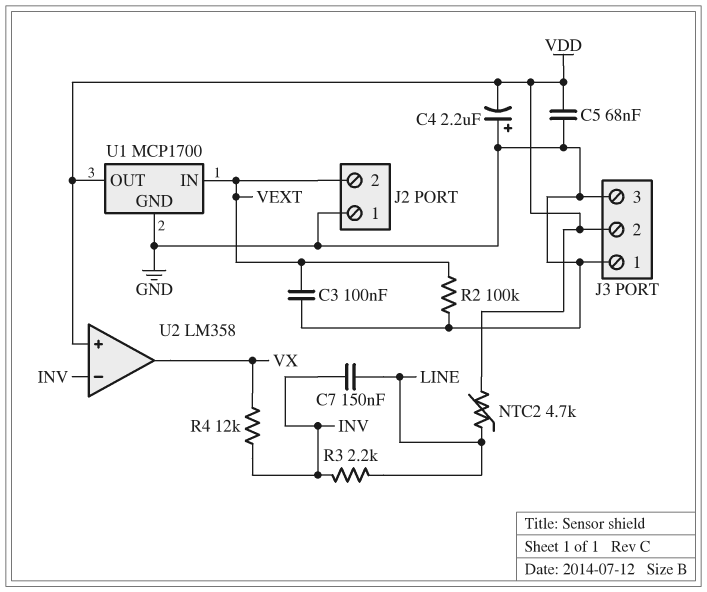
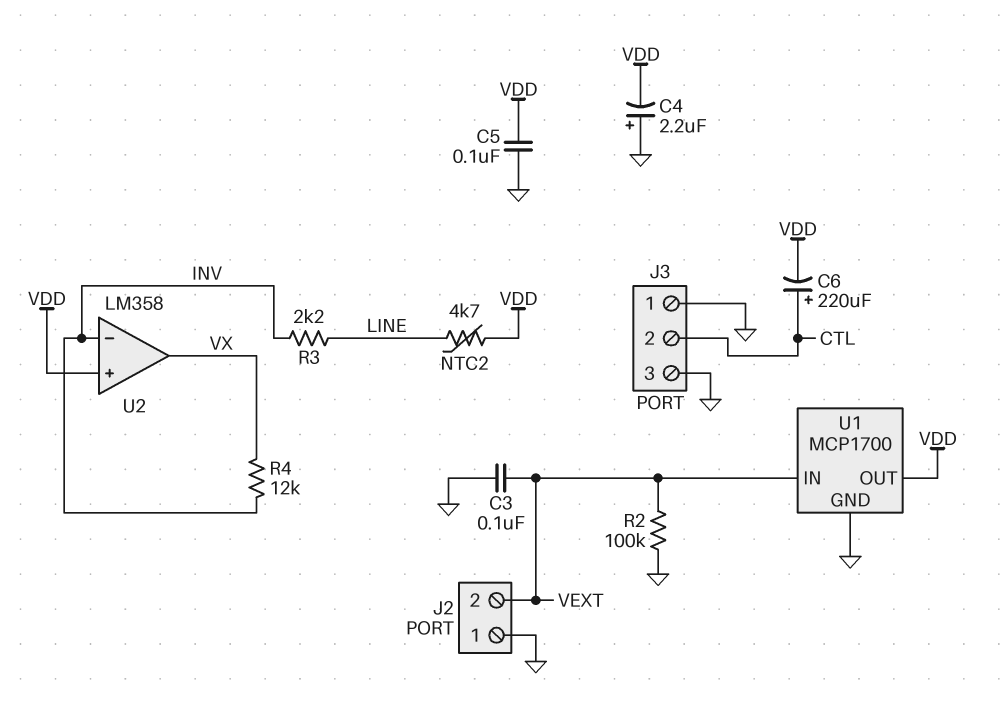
C5: 68nF (GND, VDD) -> 100nF (GND, VDD)
C6: none -> 220uF (plus CTL, minus VDD)
C7: 150nF (INV, LINE) -> none
J3 pin 2: VDD -> CTL

